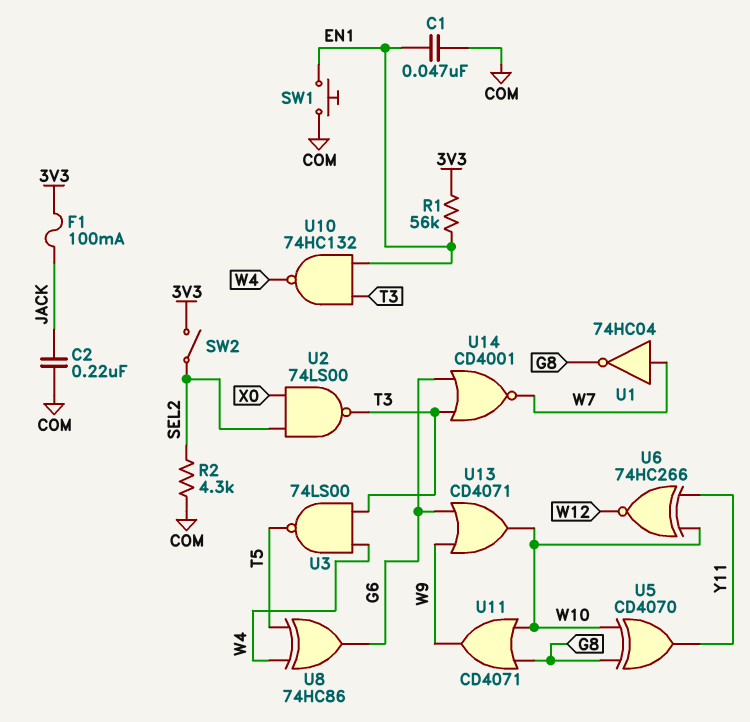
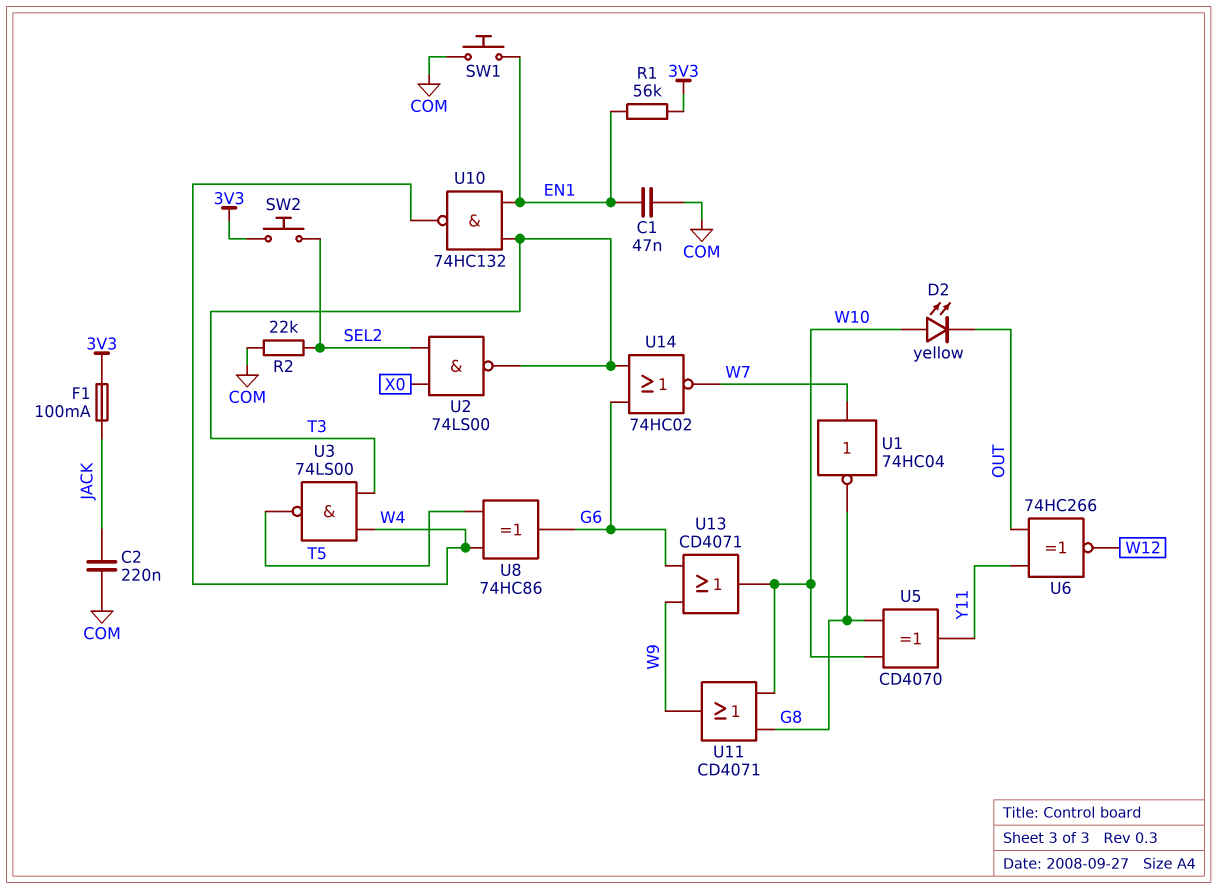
D2: none -> LED yellow (A W10, K OUT)
R2: 4.3k (COM, SEL2) -> 22k (COM, SEL2)
SW2: switch (3V3, SEL2) -> button (3V3, SEL2)
U6: XNOR 74HC266 (in W10, in Y11, out W12) -> XNOR 74HC266 (in OUT, in Y11, out W12)
U14: NOR CD4001 (in G6, in T3, out W7) -> NOR 74HC02 (in G6, in T3, out W7)

